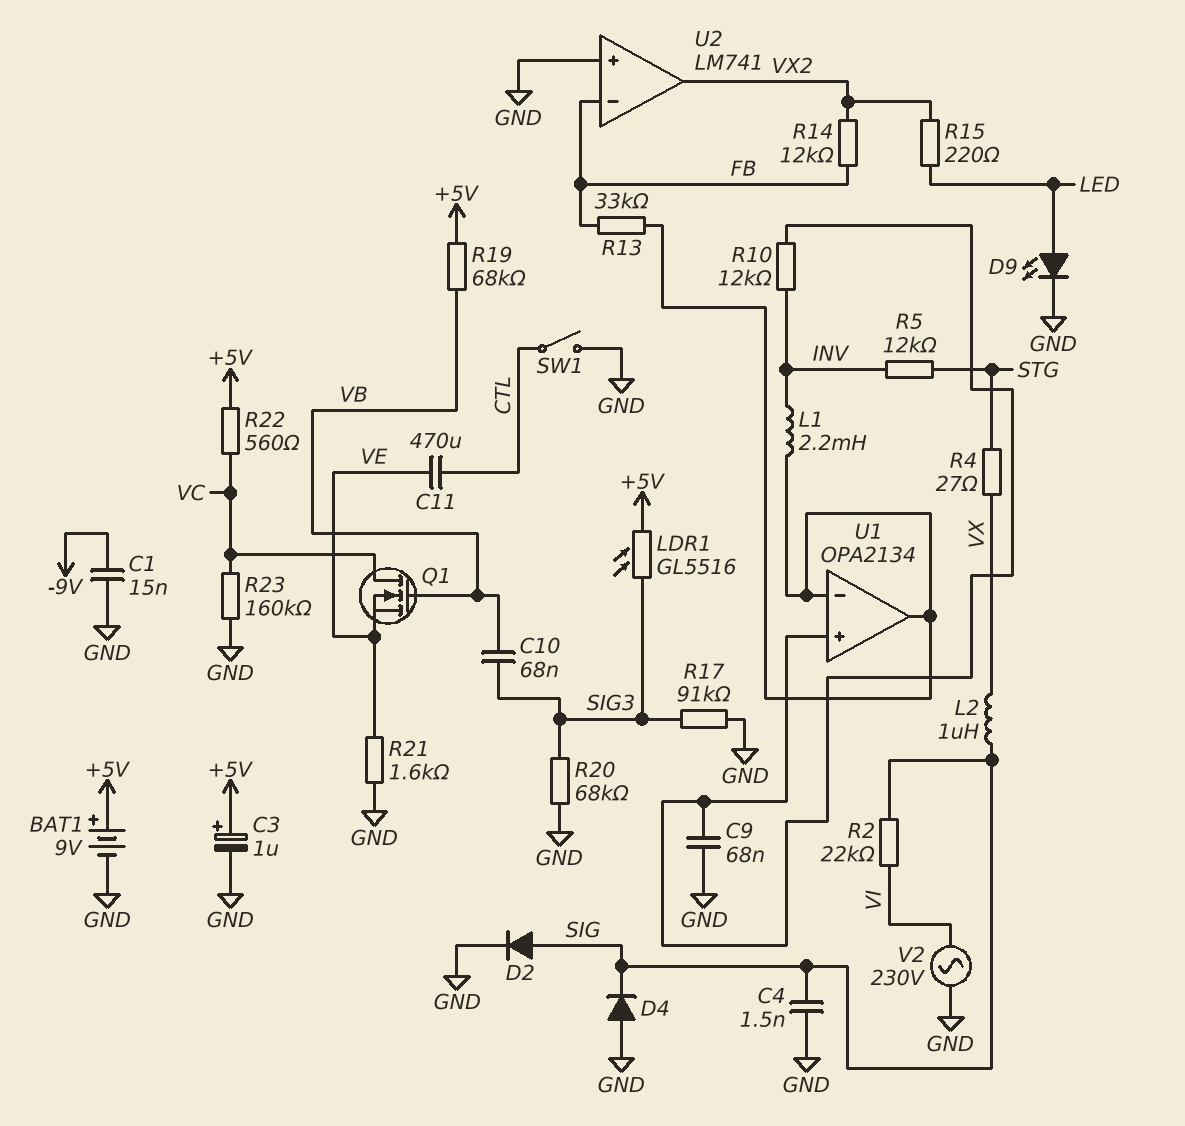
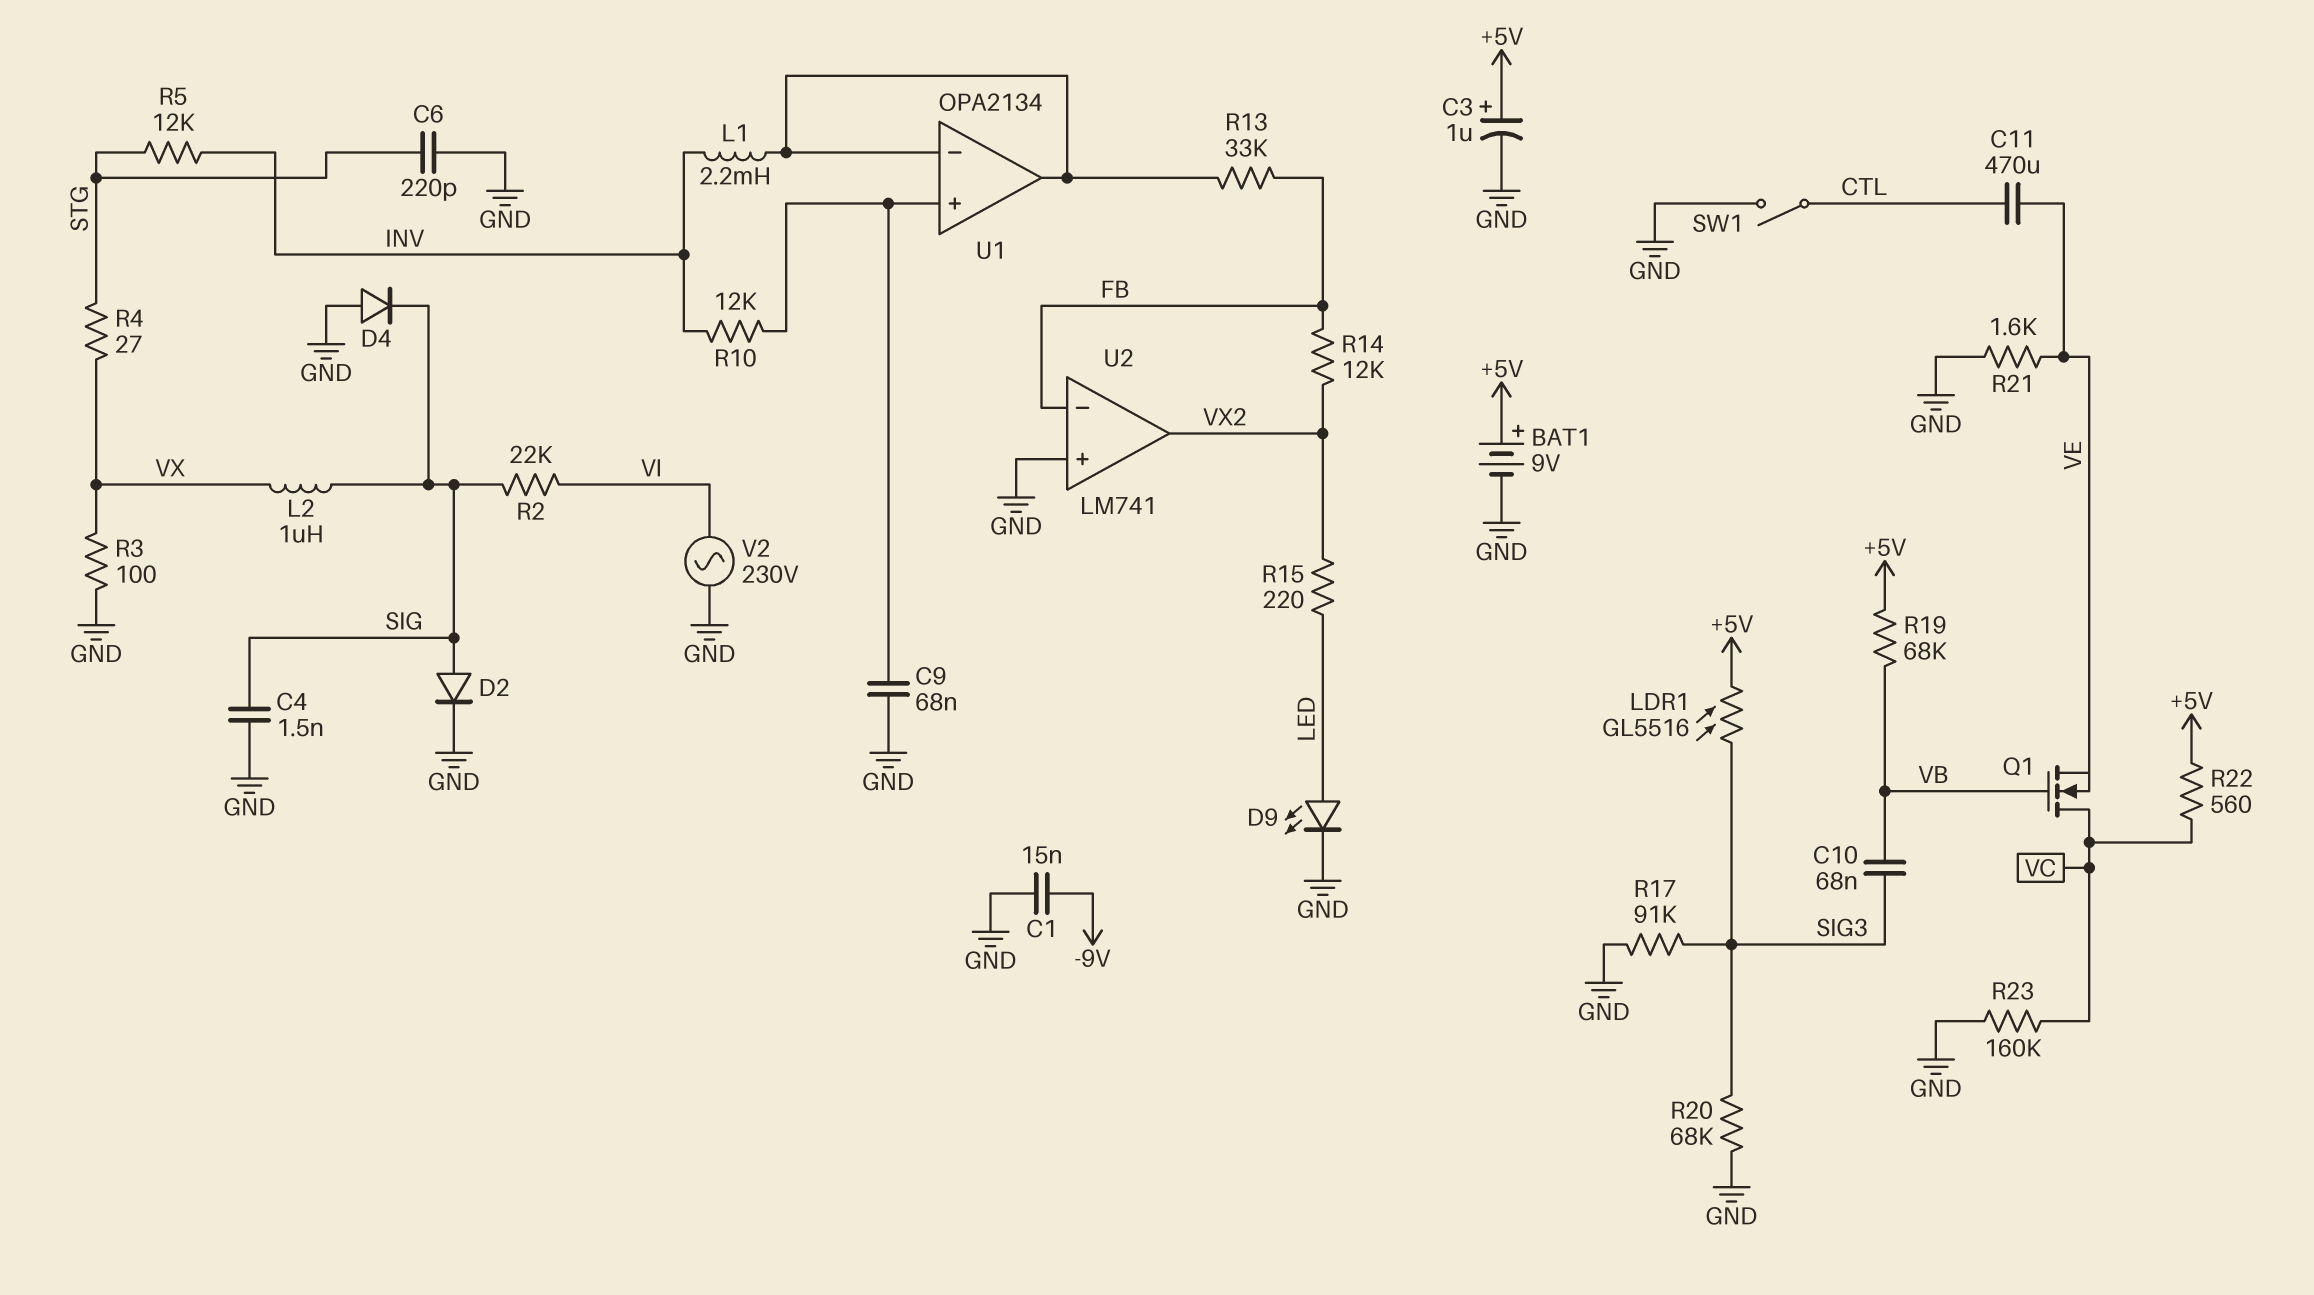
C6: none -> 220pF (GND, STG)
R3: none -> 100 (GND, VX)

